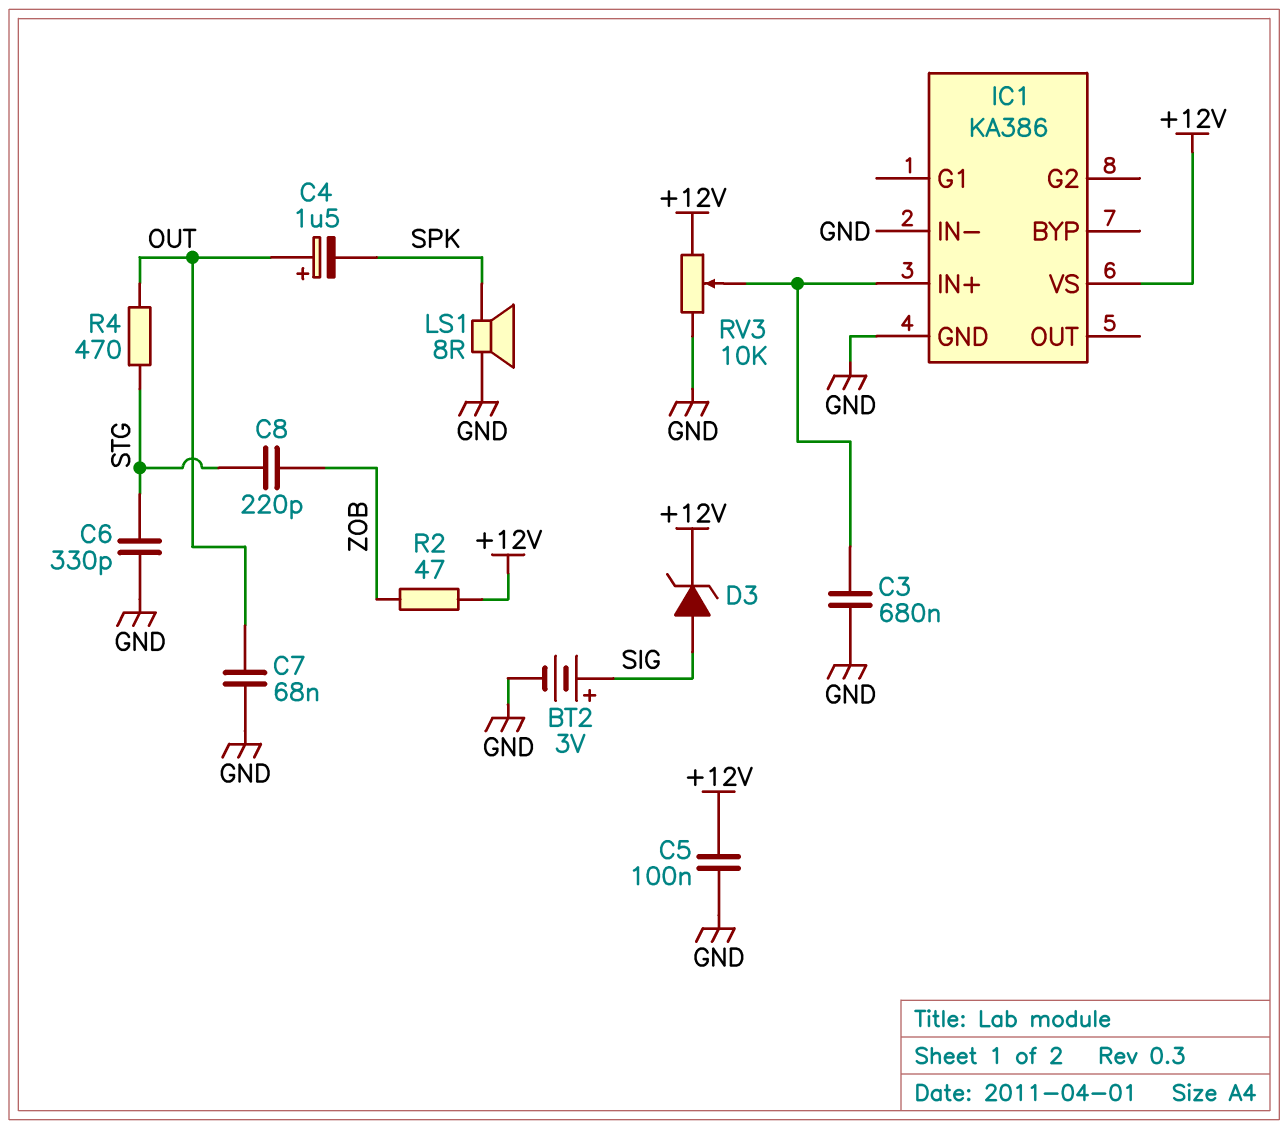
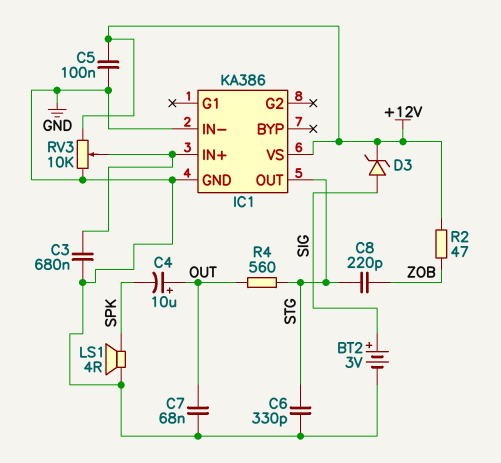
C4: 1.5uF (plus OUT, minus SPK) -> 10uF (plus OUT, minus SPK)
IC1 pin OUT: none -> STG
LS1: speaker 8R (GND, SPK) -> speaker 4R (GND, SPK)
R4: 470 (OUT, STG) -> 560 (OUT, STG)

